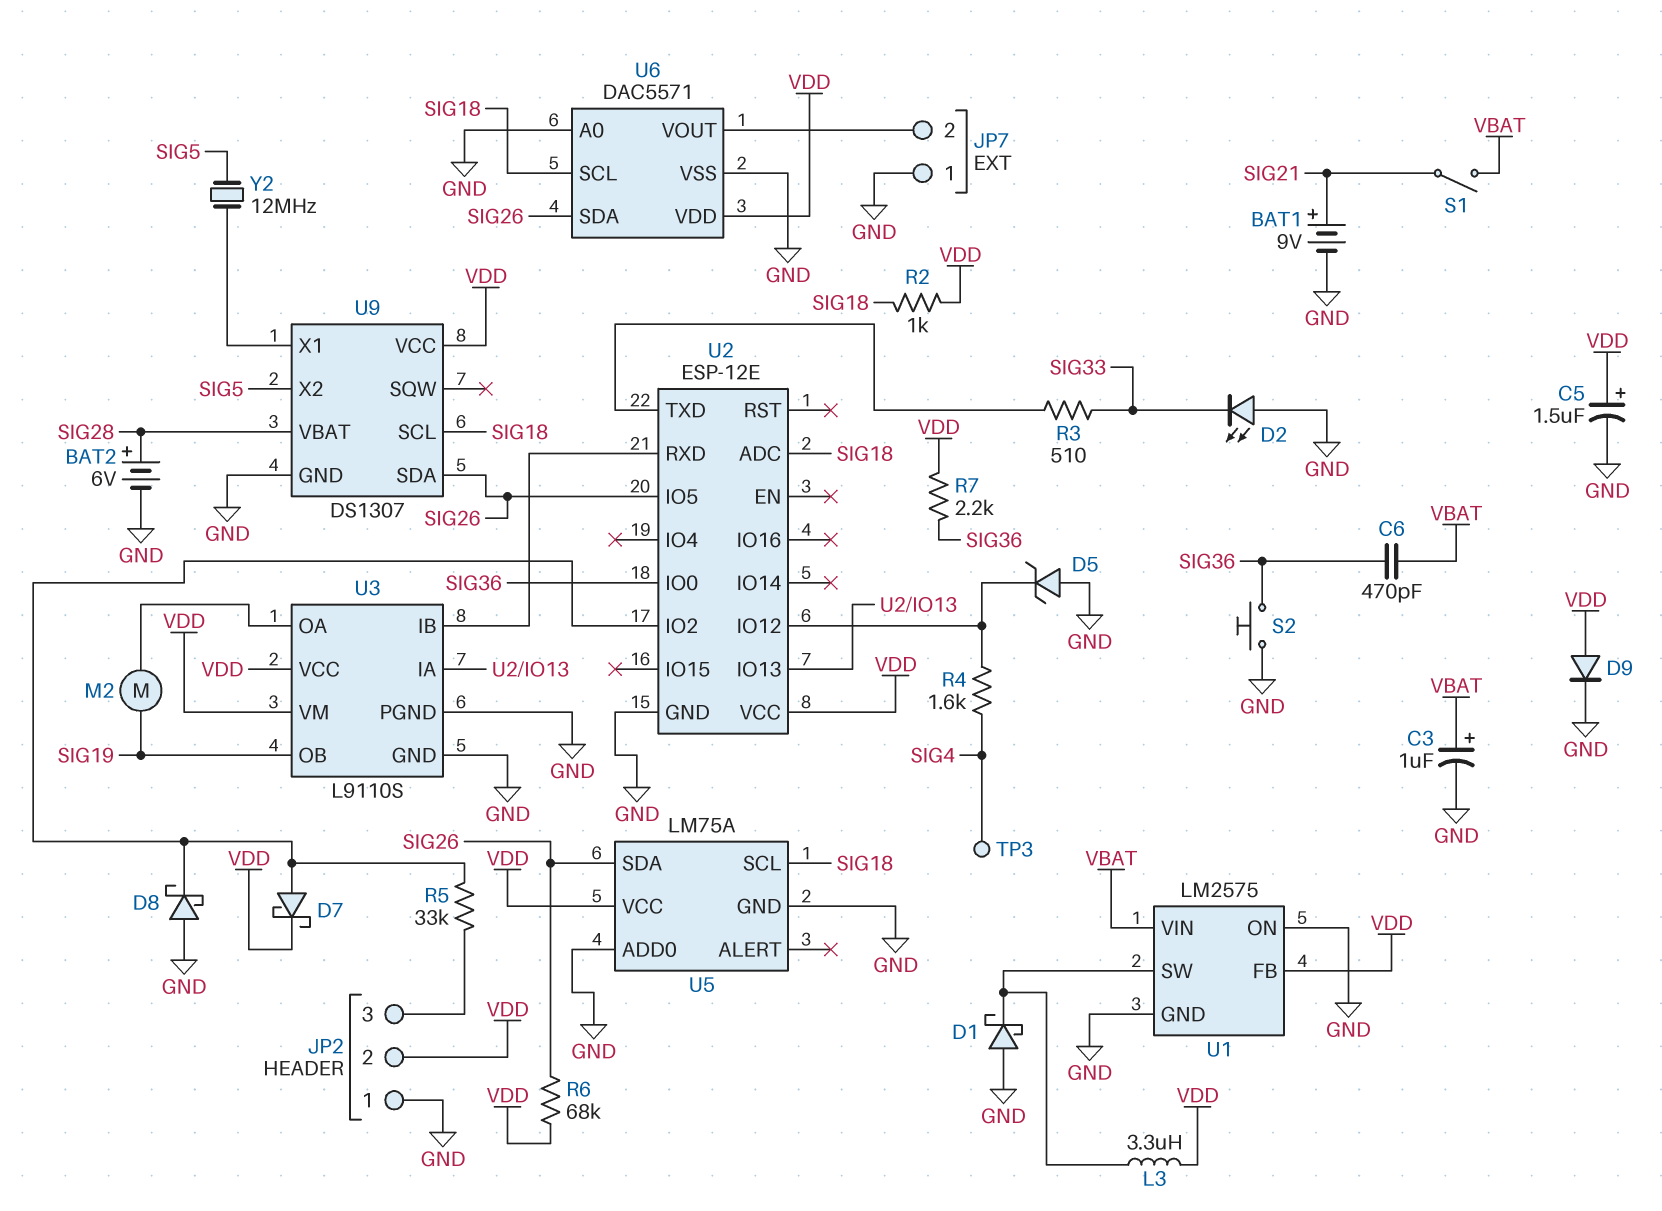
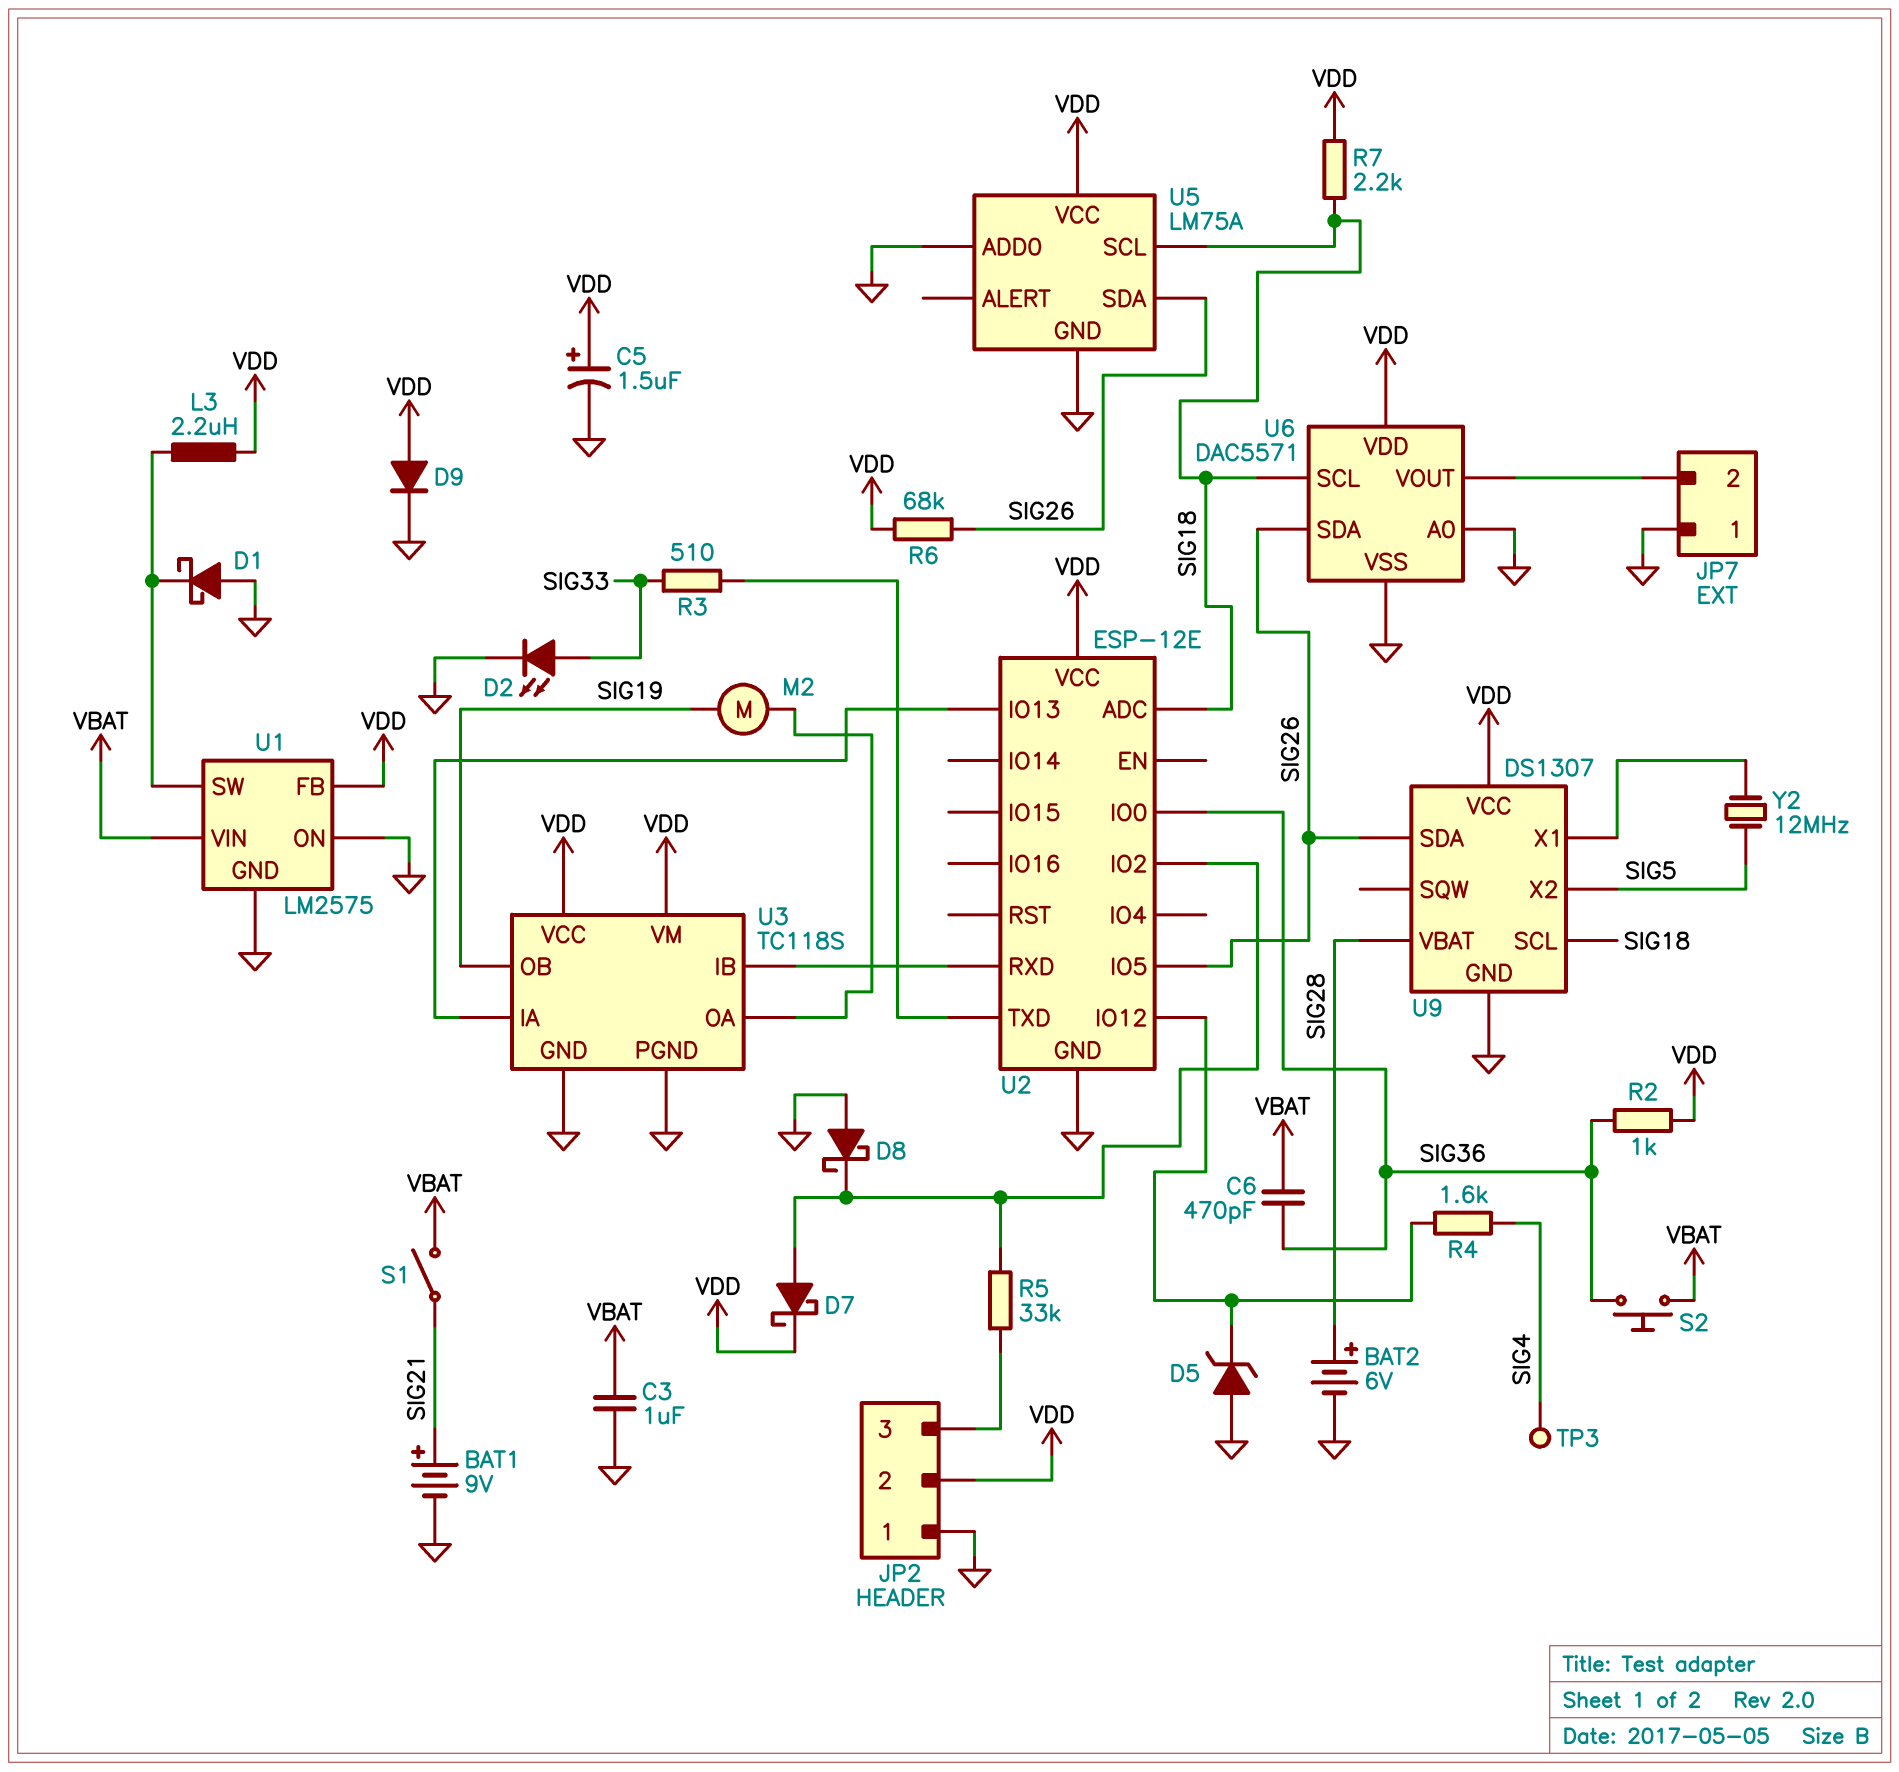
C3: 1uF (plus VBAT, minus GND) -> 1uF (GND, VBAT)
D2: LED (A GND, K SIG33) -> LED (A SIG33, K GND)
L3: 3.3uH (U1/SW, VDD) -> 2.2uH (U1/SW, VDD)
R2: 1k (SIG18, VDD) -> 1k (SIG36, VDD)
R7: 2.2k (SIG36, VDD) -> 2.2k (SIG18, VDD)
S2: button (GND, SIG36) -> button (SIG36, VBAT)
U3: L9110S -> TC118S

